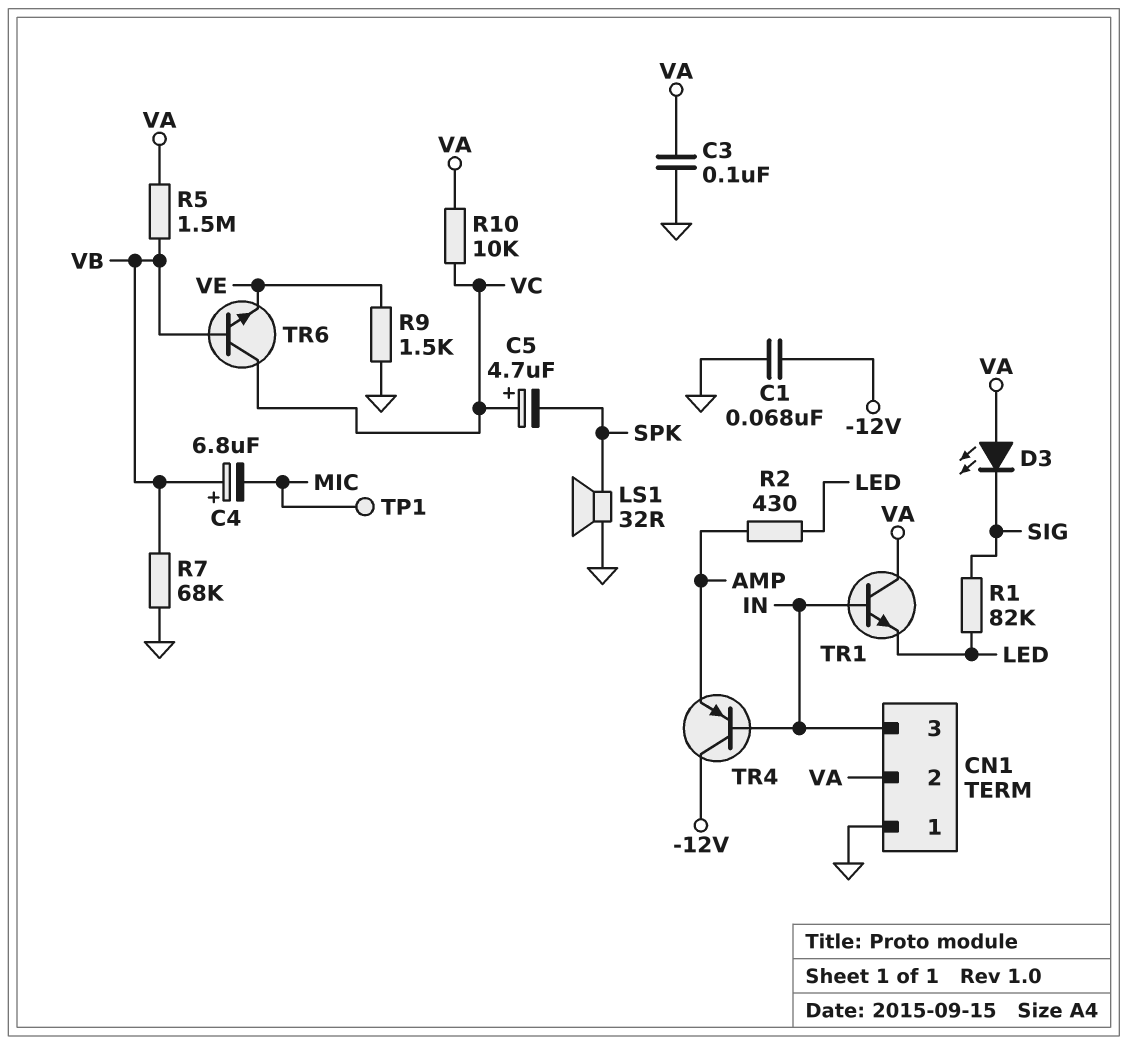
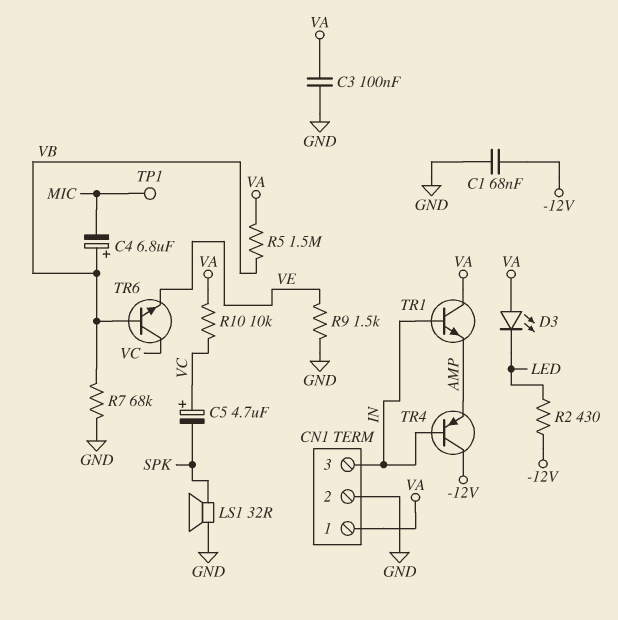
CN1 pin 1: GND -> VA
CN1 pin 2: VA -> GND
D3: LED (A VA, K SIG) -> LED (A VA, K LED)
R1: 82k (LED, SIG) -> none
R2: 430 (AMP, LED) -> 430 (-12V, LED)
TR1: NPN (B IN, C VA, E LED) -> NPN (B IN, C VA, E AMP)

